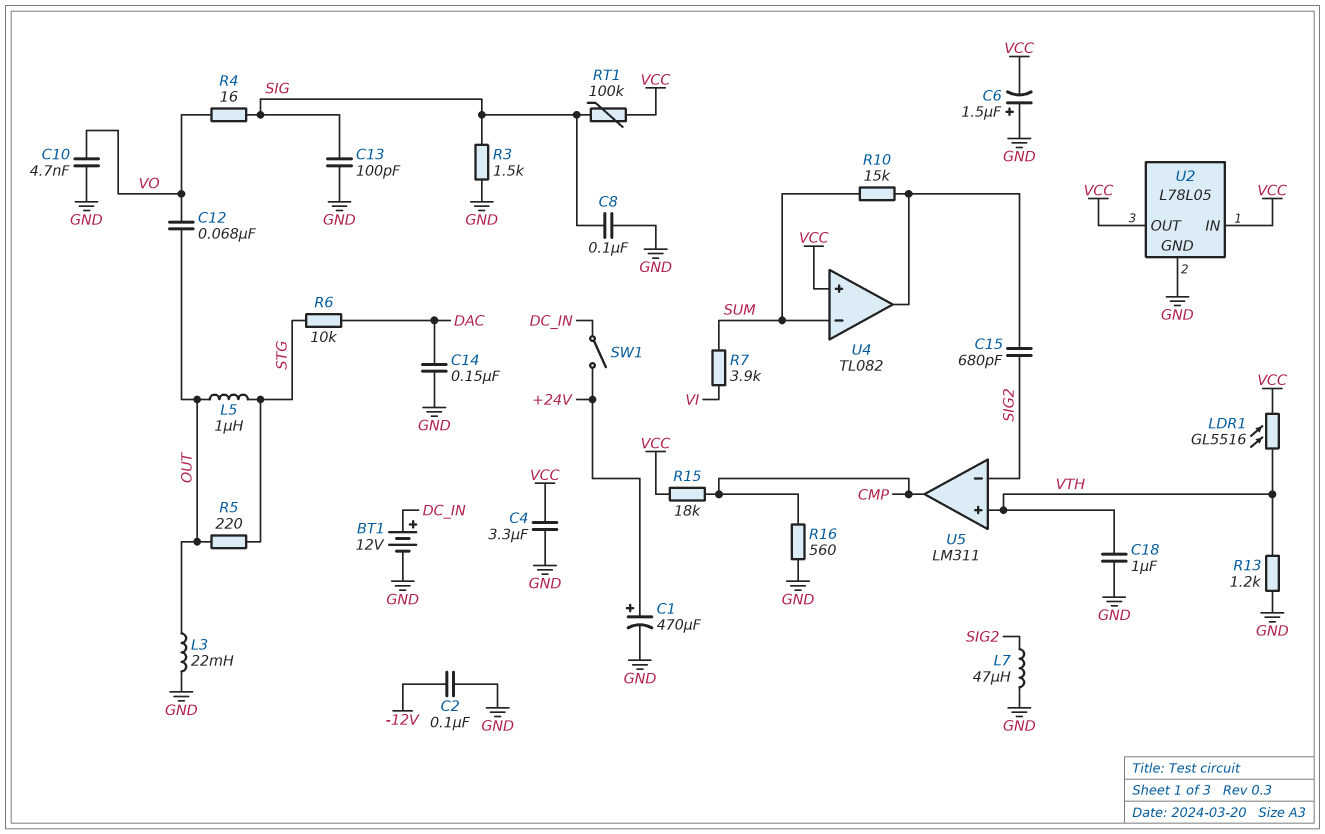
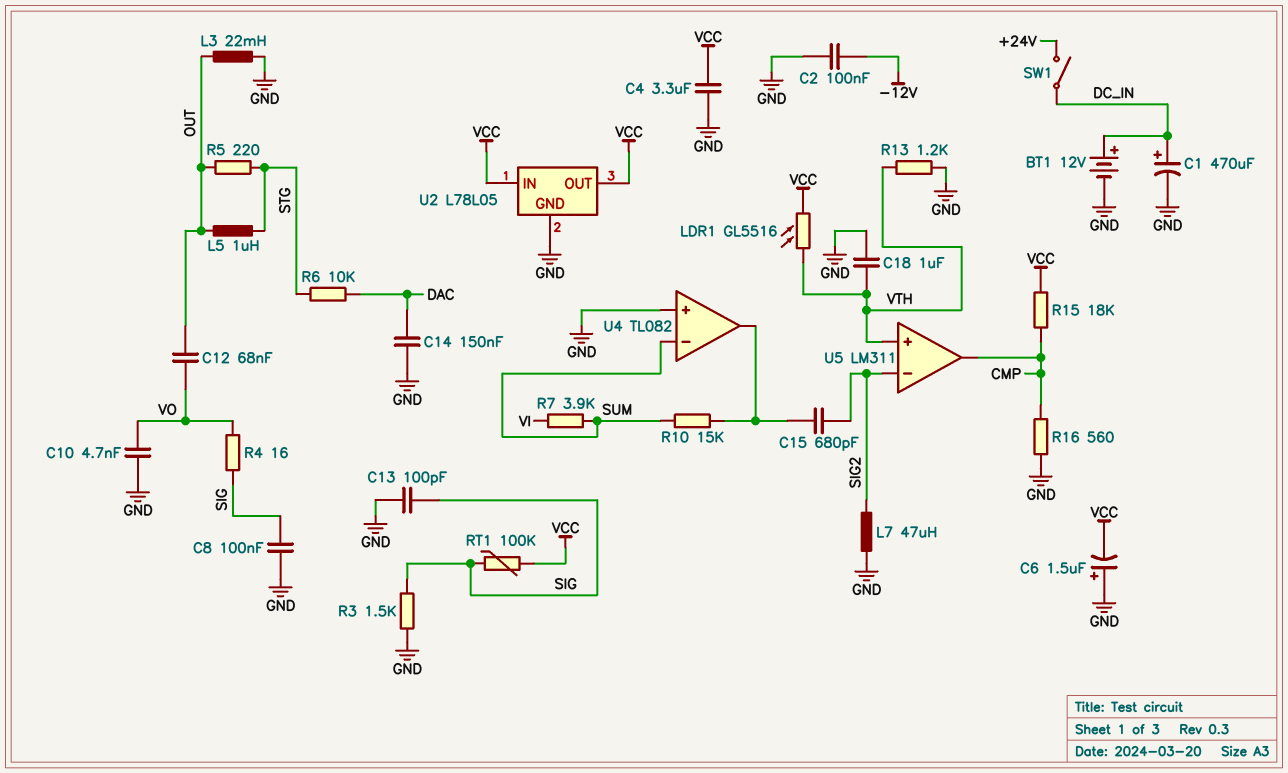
C1: 470uF (plus +24V, minus GND) -> 470uF (plus DC_IN, minus GND)
U4 pin in+: VCC -> GND

